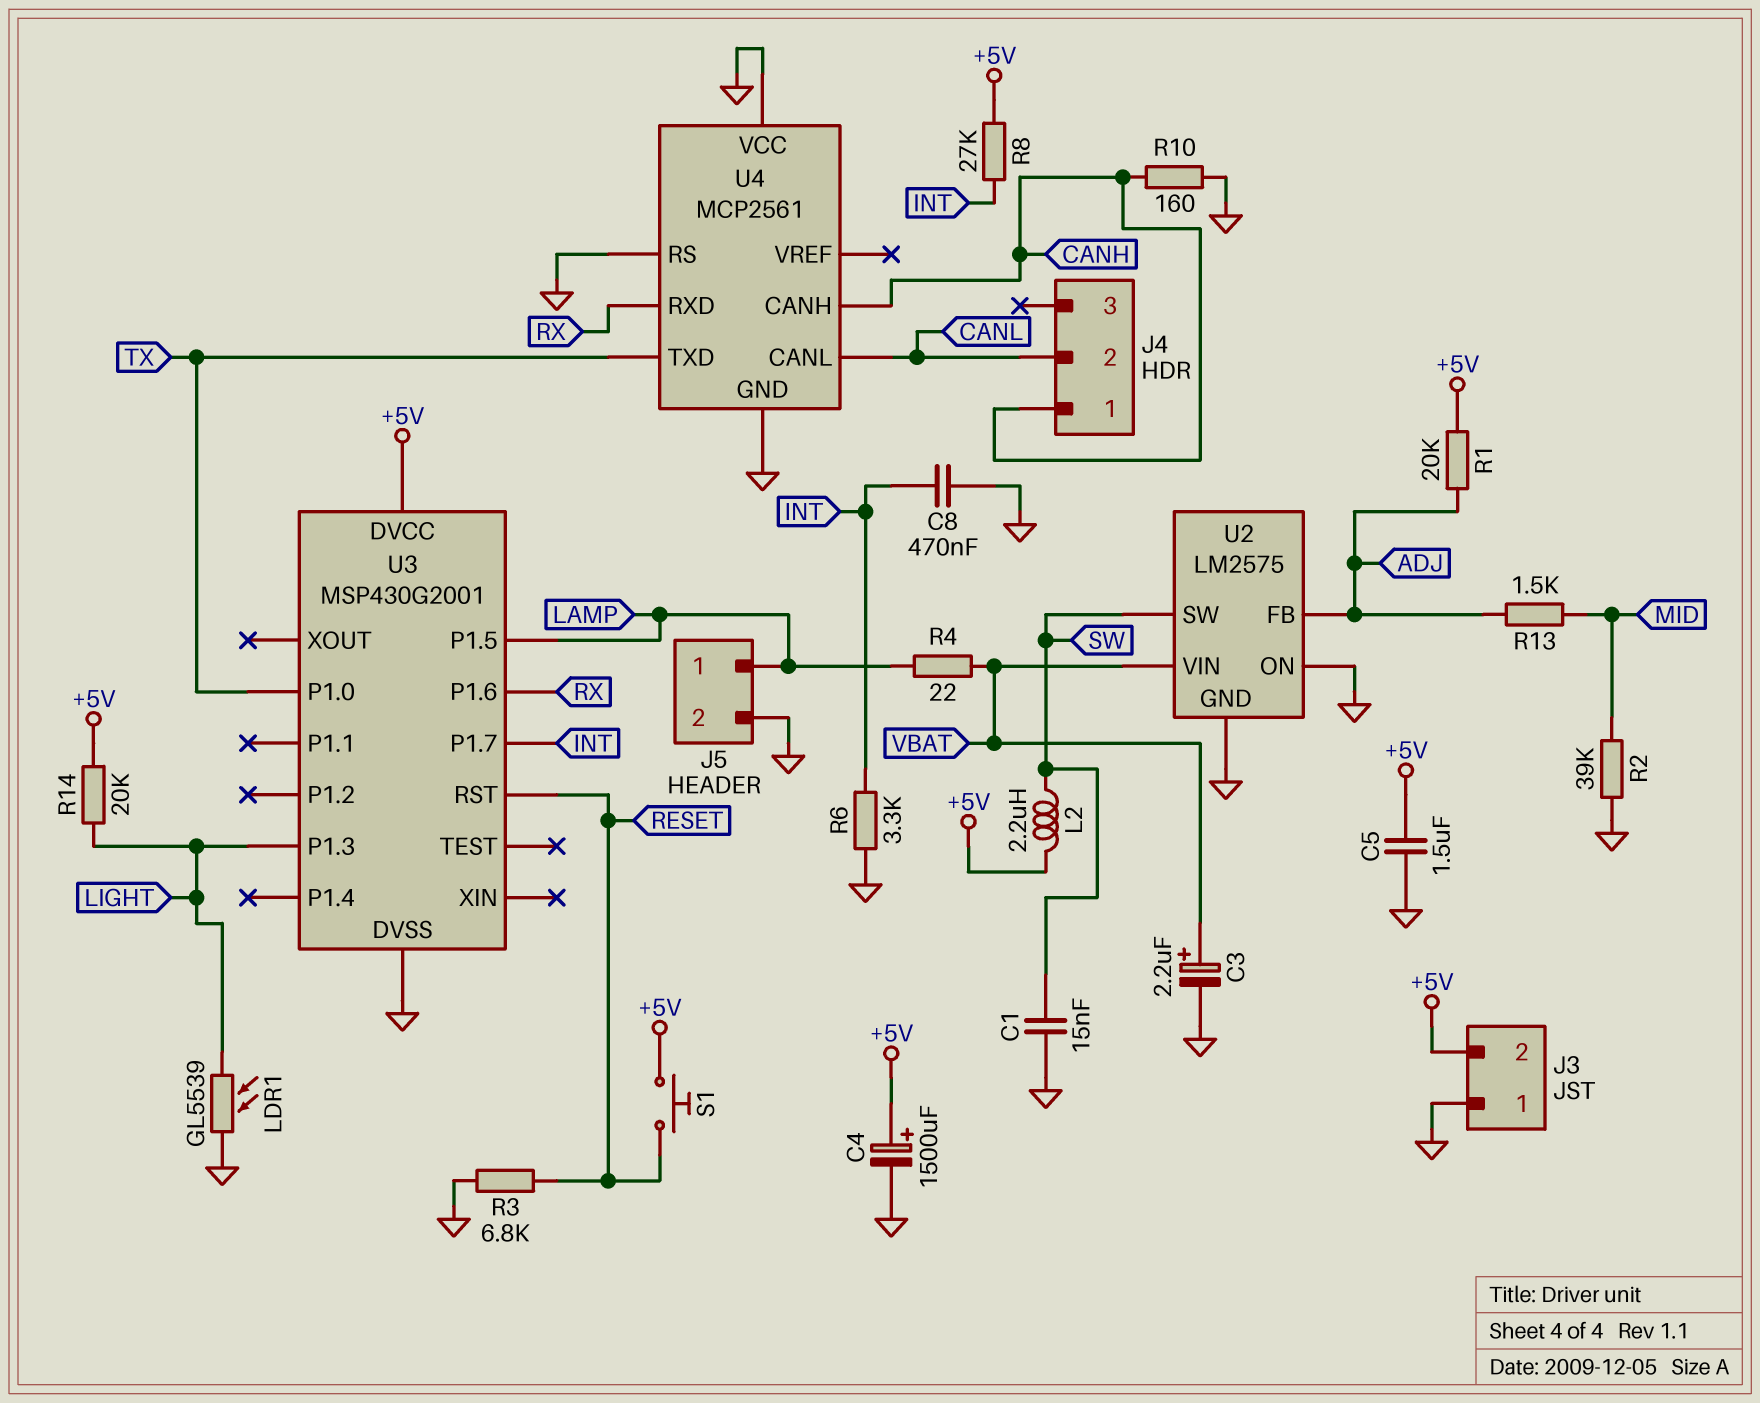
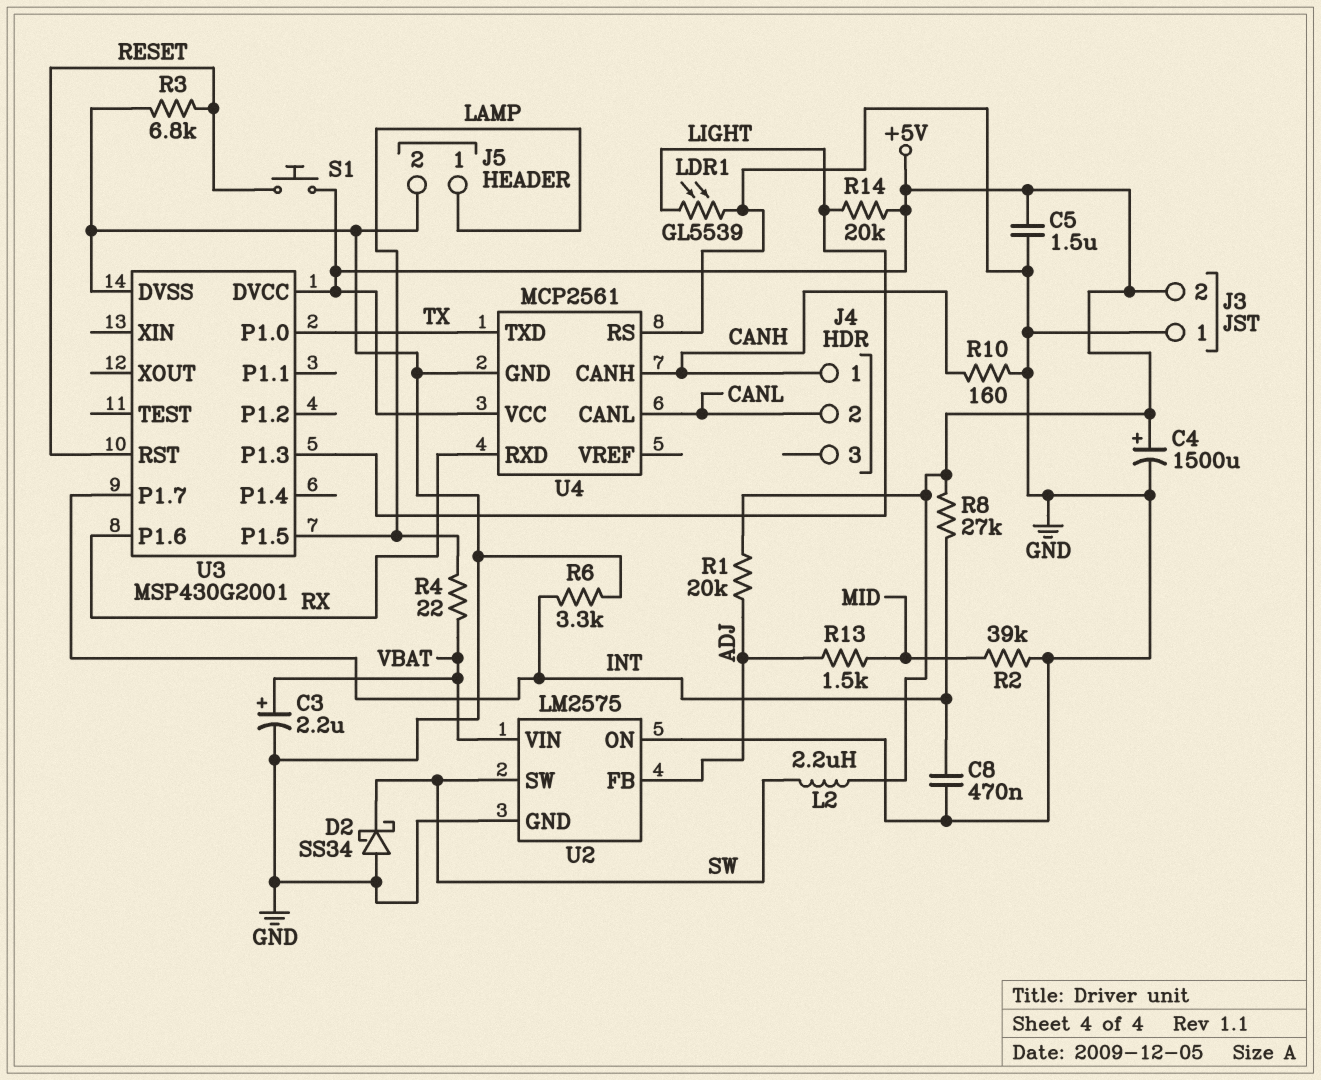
C1: 15nF (GND, SW) -> none
D2: none -> schottky SS34 (A GND, K SW)
U4 pin VCC: GND -> +5V

